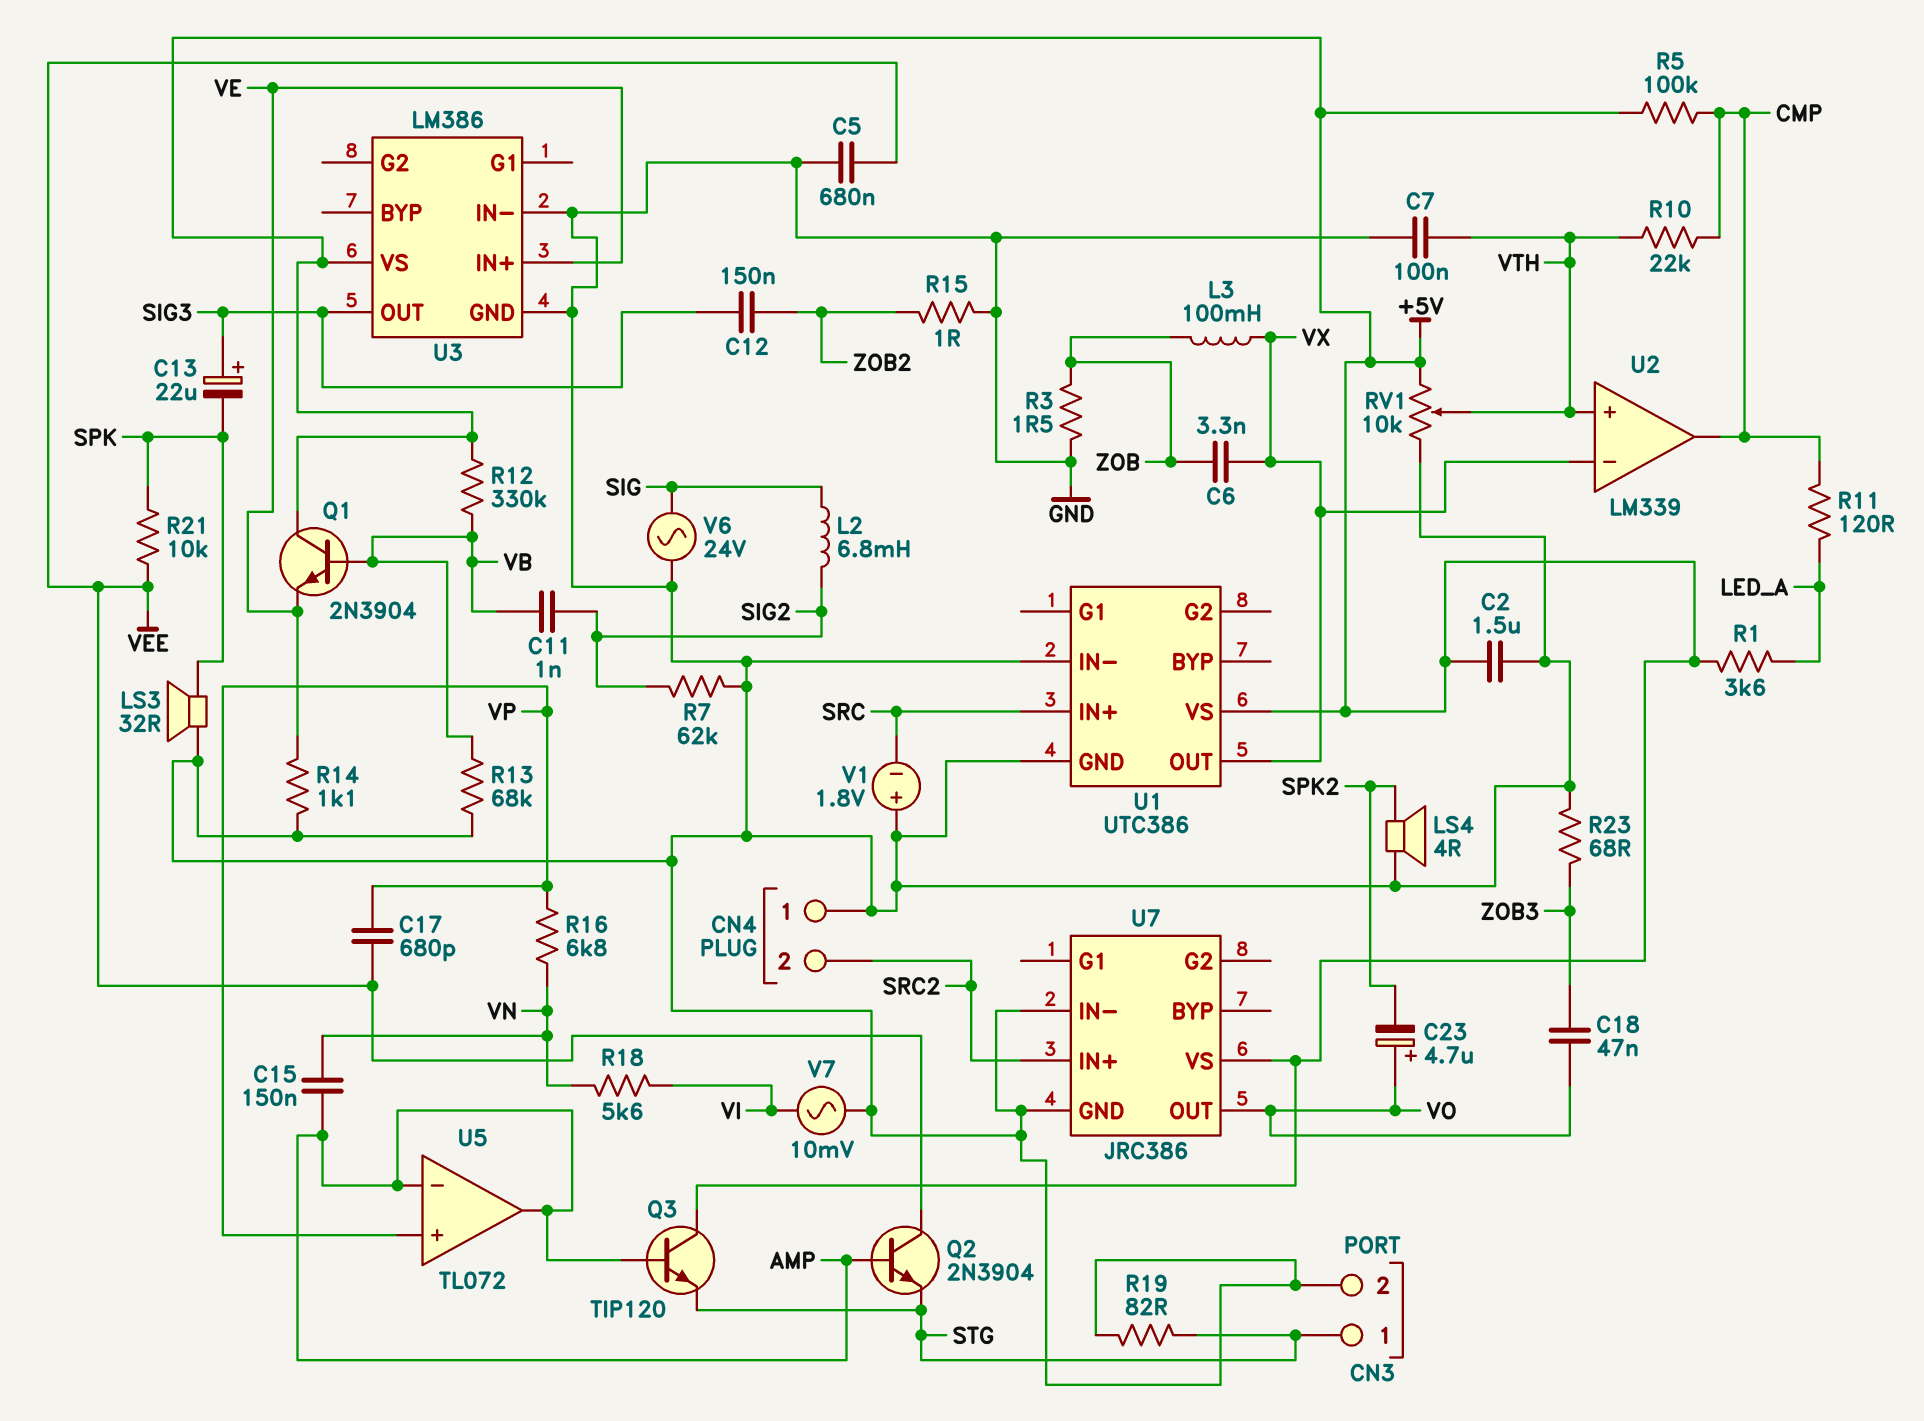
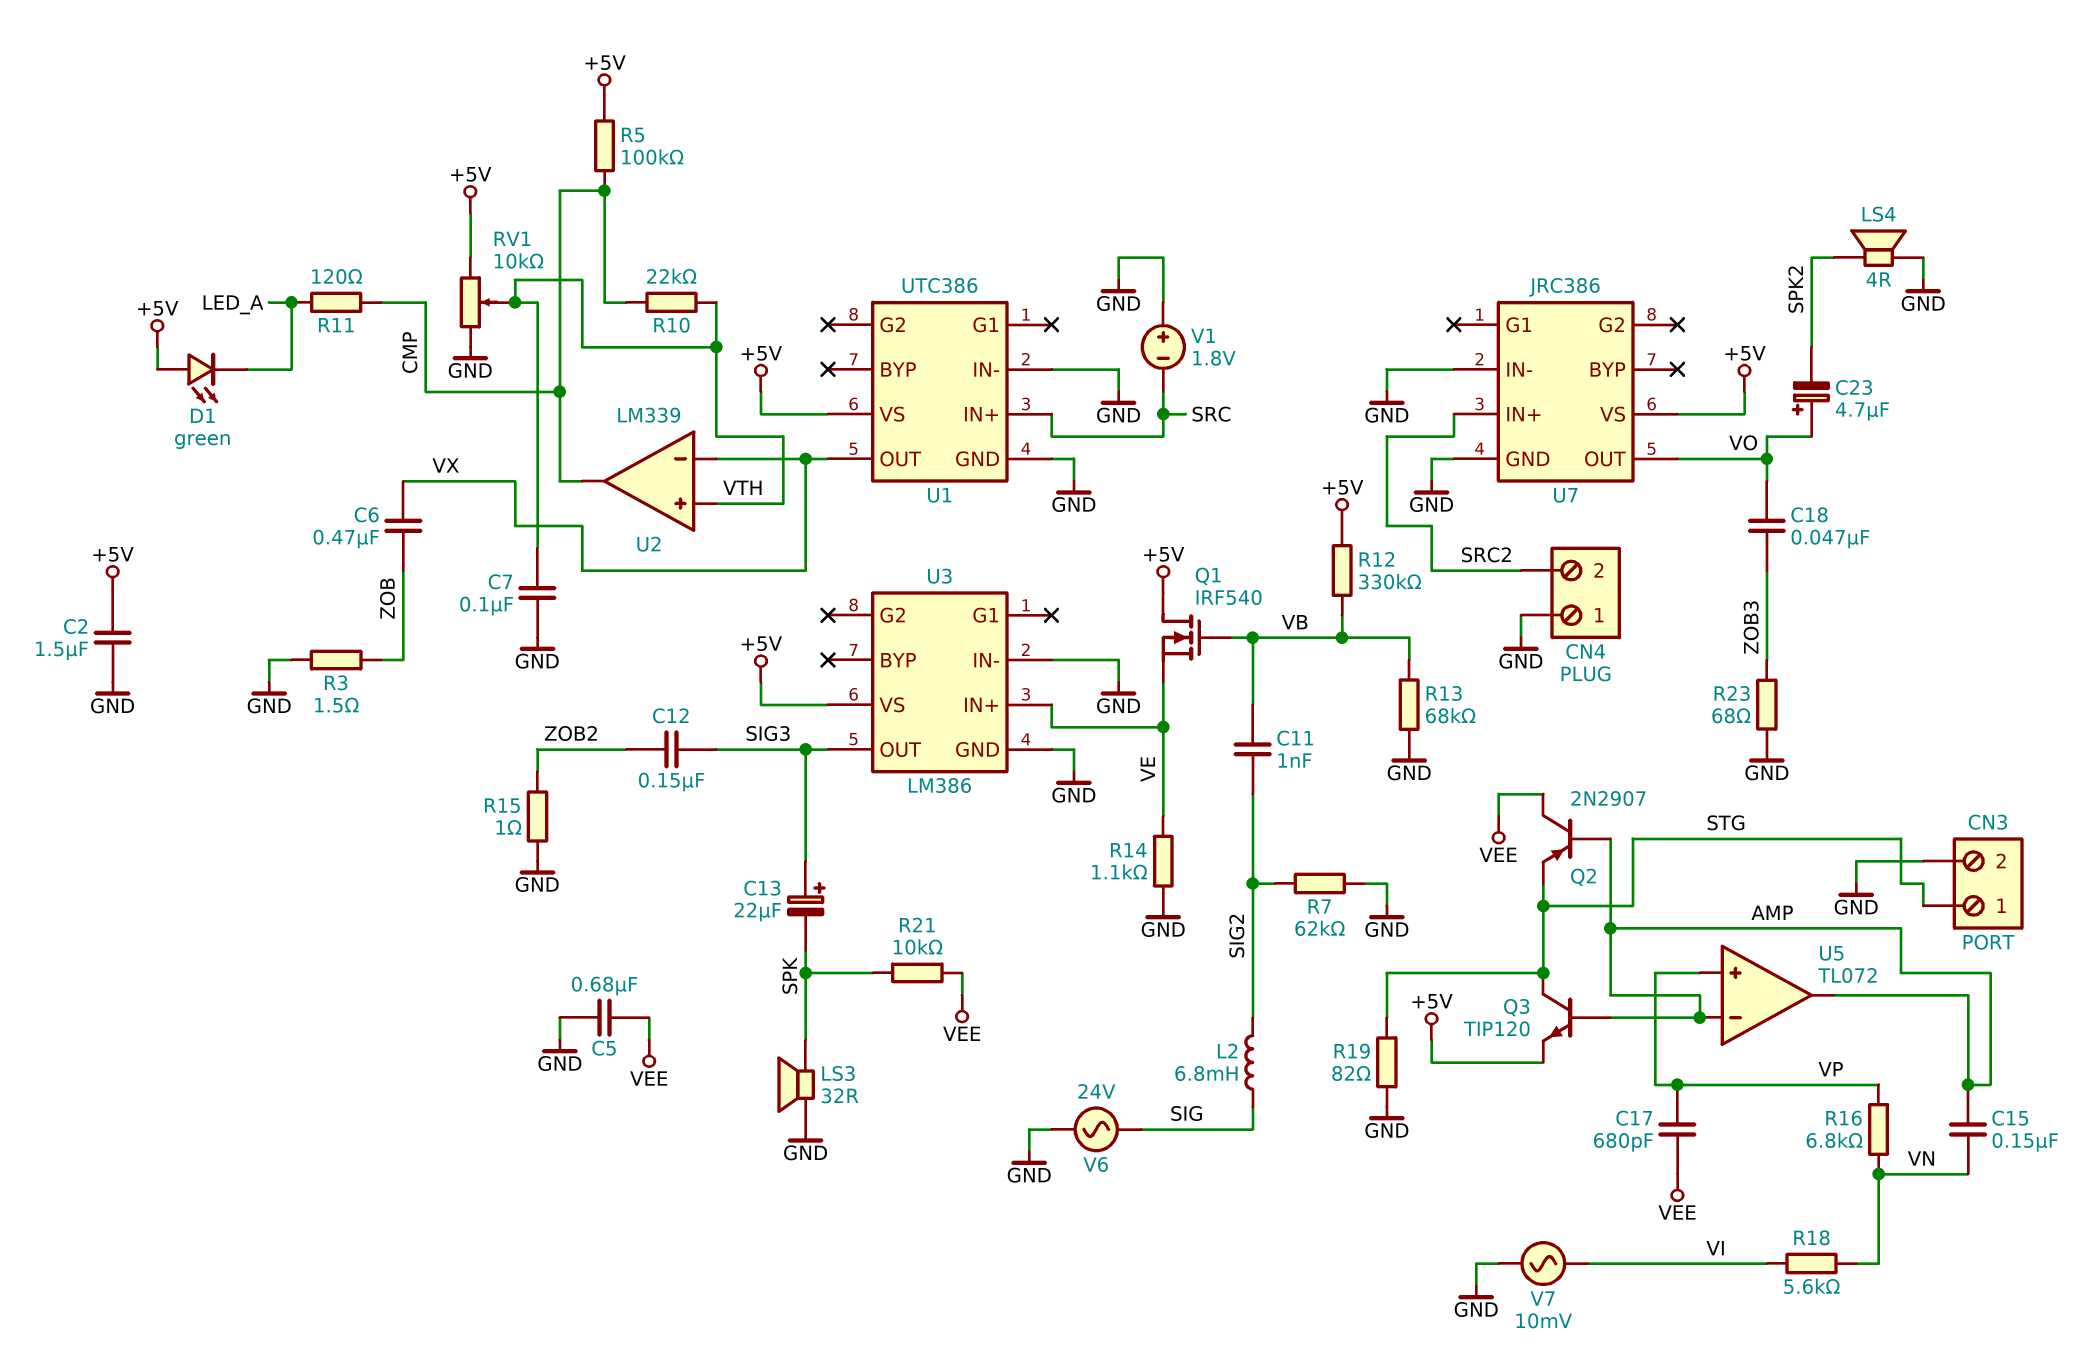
C6: 3.3nF (VX, ZOB) -> 470nF (VX, ZOB)
D1: none -> LED green (A +5V, K LED_A)
L3: 100mH (VX, ZOB) -> none
Q1: NPN 2N3904 (B VB, C +5V, E VE) -> NMOS IRF540 (G VB, D +5V, S VE)
Q2: NPN 2N3904 (B AMP, C VEE, E STG) -> PNP 2N2907 (B AMP, C VEE, E STG)
Q3: NPN TIP120 (B AMP, C +5V, E STG) -> NPN TIP120 (B AMP, C STG, E +5V)
R1: 3.6k (+5V, LED_A) -> none

